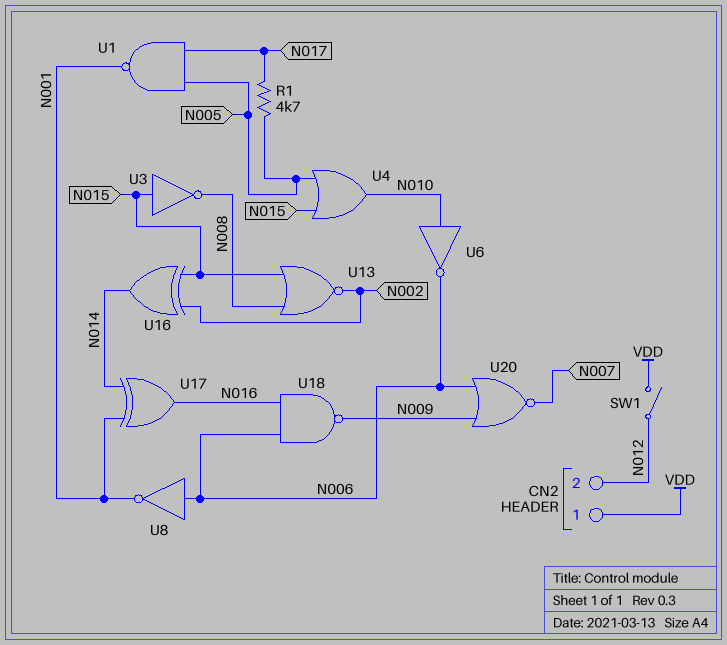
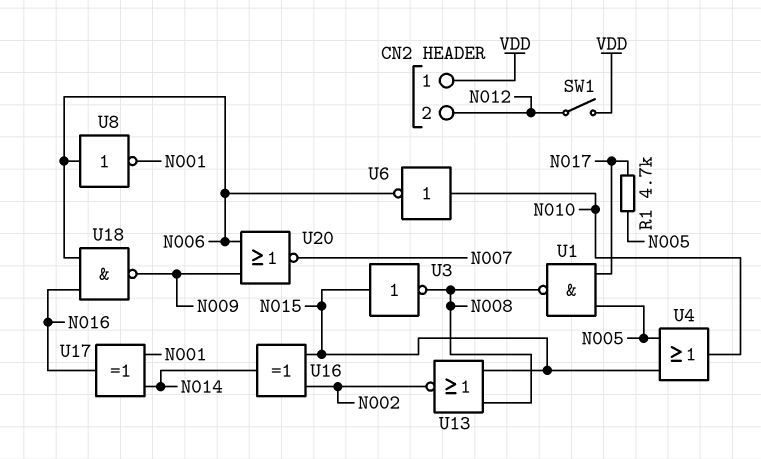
U1: NAND (in N005, in N017, out N001) -> NAND (in N005, in N017, out N008)

